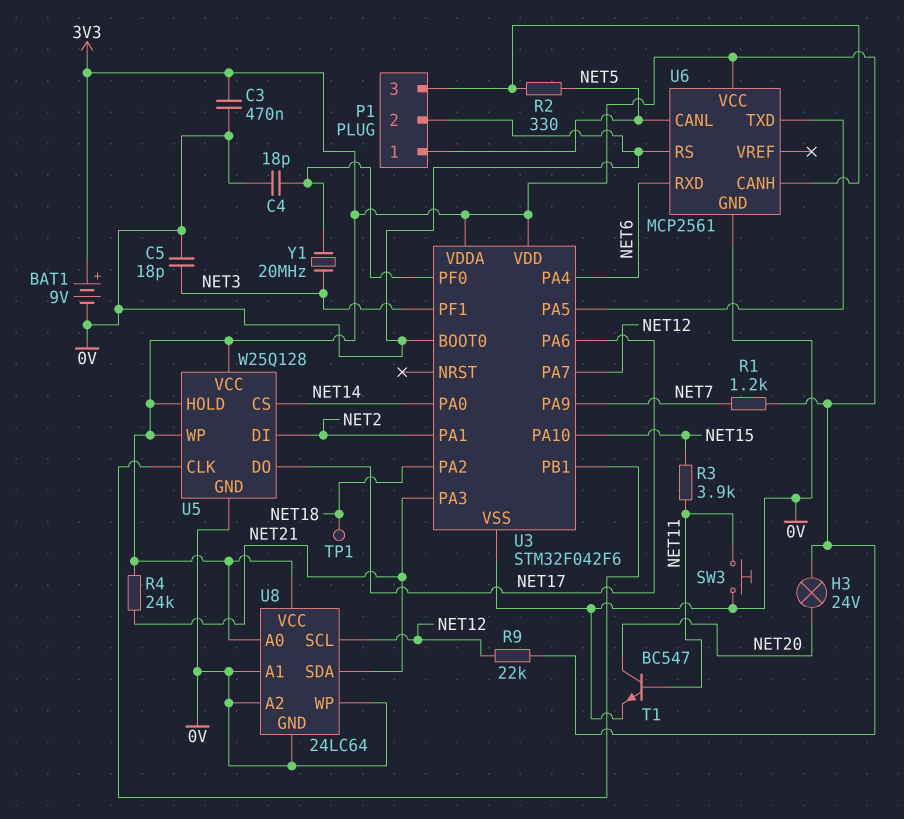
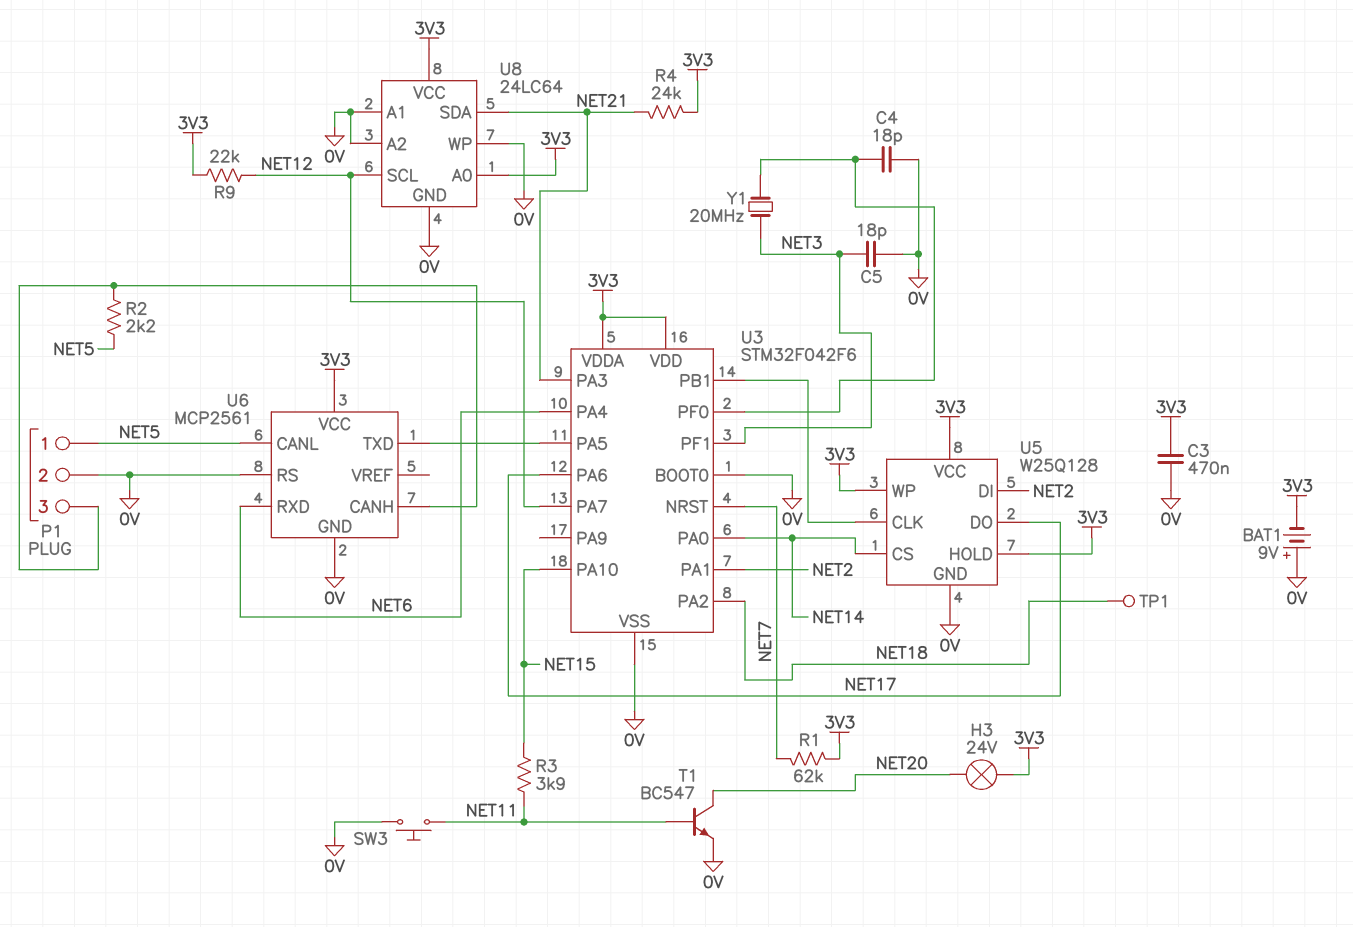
BAT1: 9V (plus 3V3, minus 0V) -> 9V (plus 0V, minus 3V3)
R1: 1.2k (3V3, NET7) -> 62k (3V3, NET7)
R2: 330 (NET5, P1/3) -> 2.2k (NET5, P1/3)
U3 pin NRST: none -> NET7
U3 pin PA9: NET7 -> none

